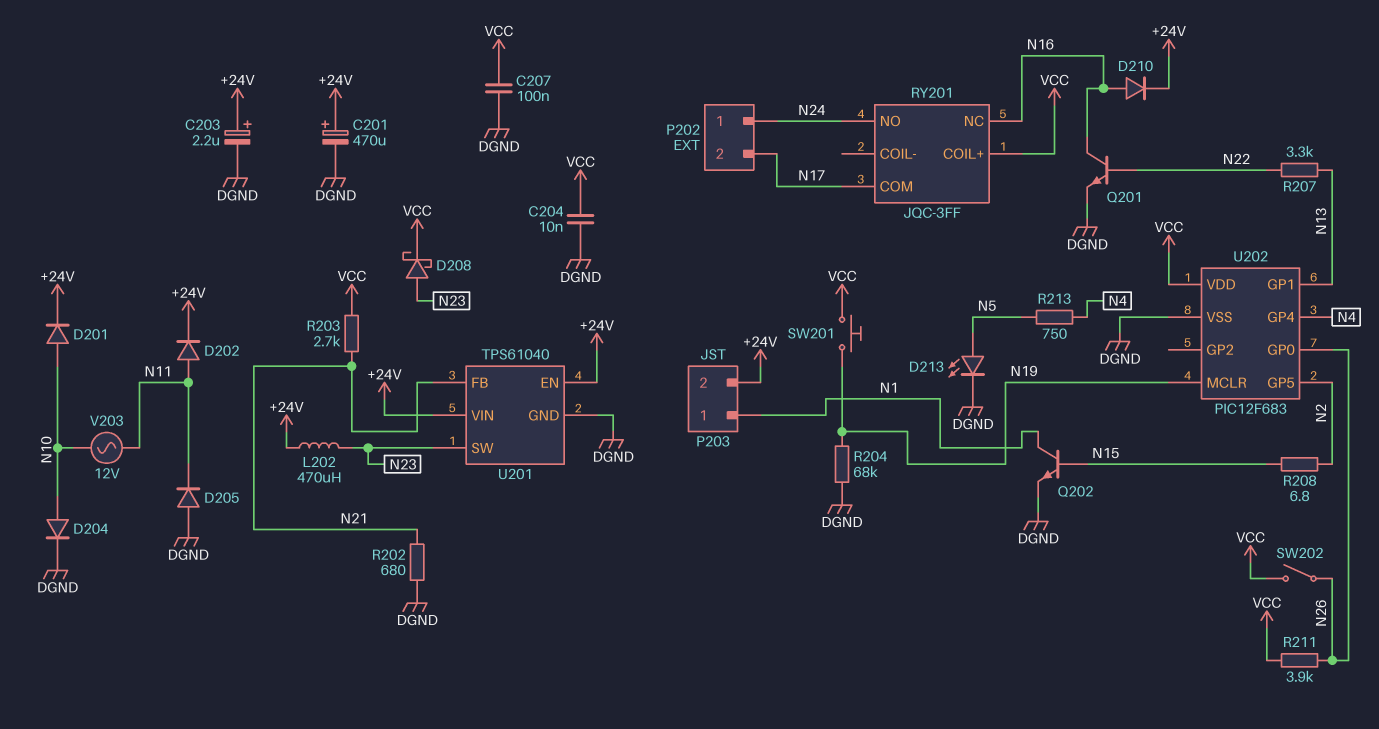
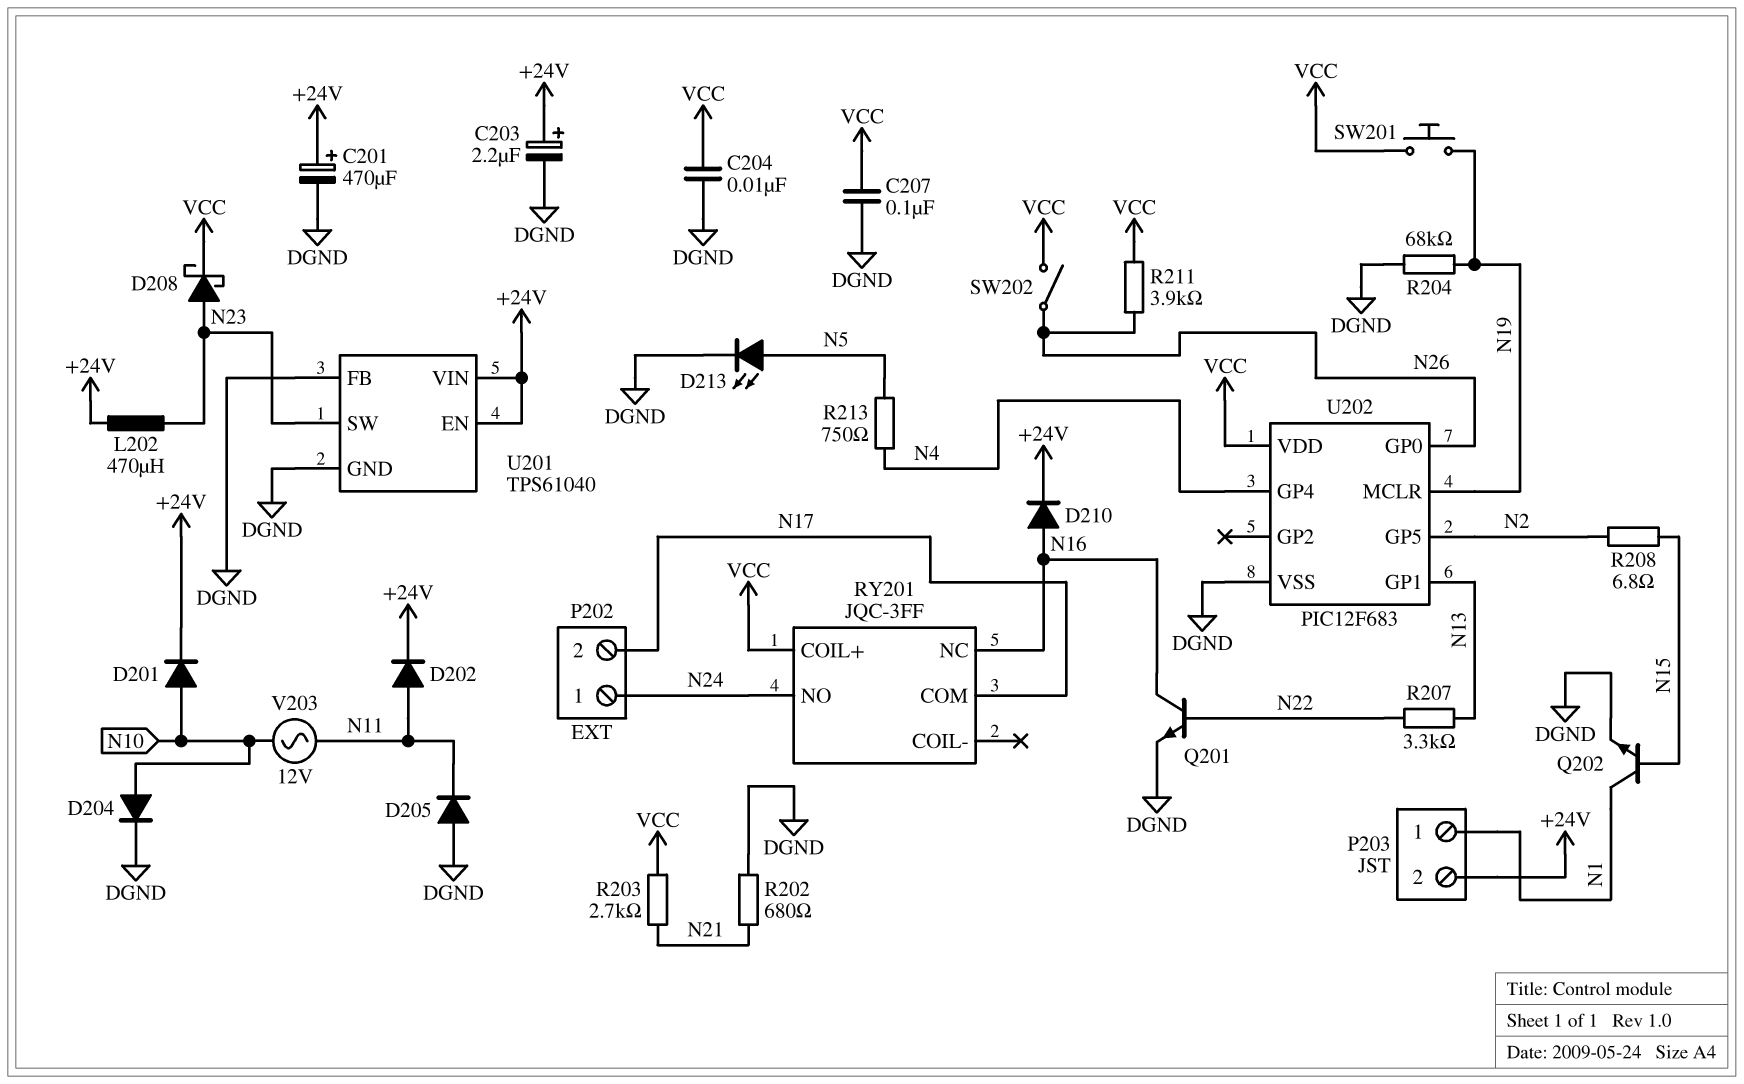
U201 pin FB: N21 -> DGND

